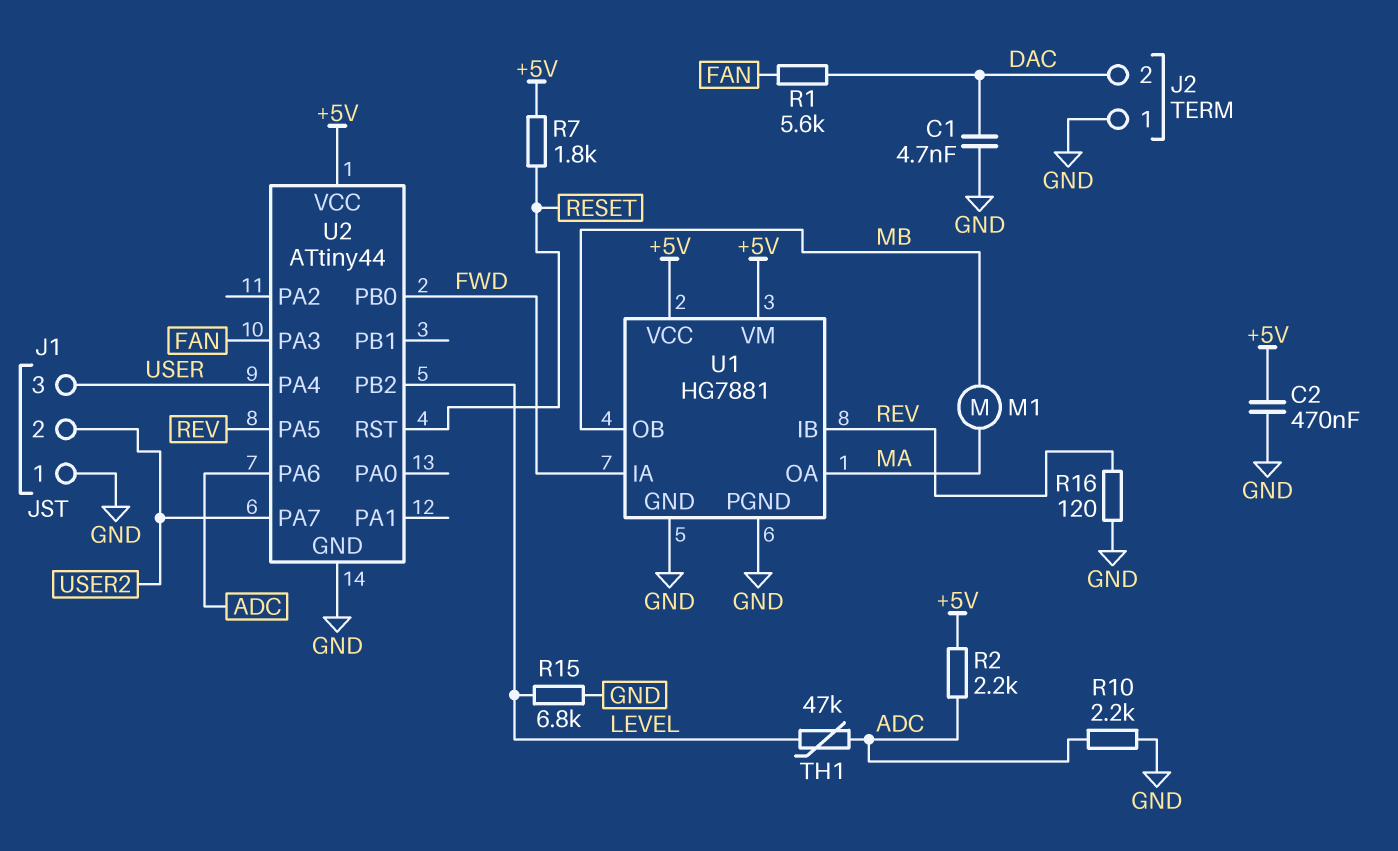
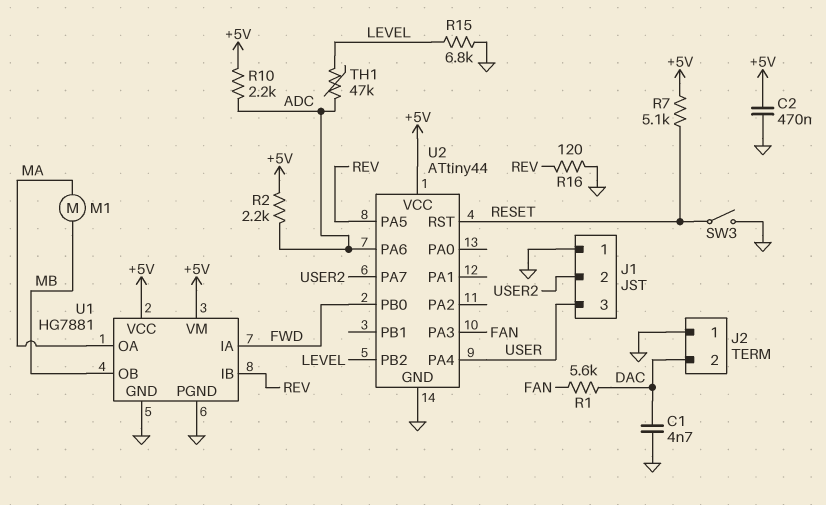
R7: 1.8k (+5V, RESET) -> 5.1k (+5V, RESET)
R10: 2.2k (ADC, GND) -> 2.2k (+5V, ADC)
SW3: none -> switch (GND, RESET)

